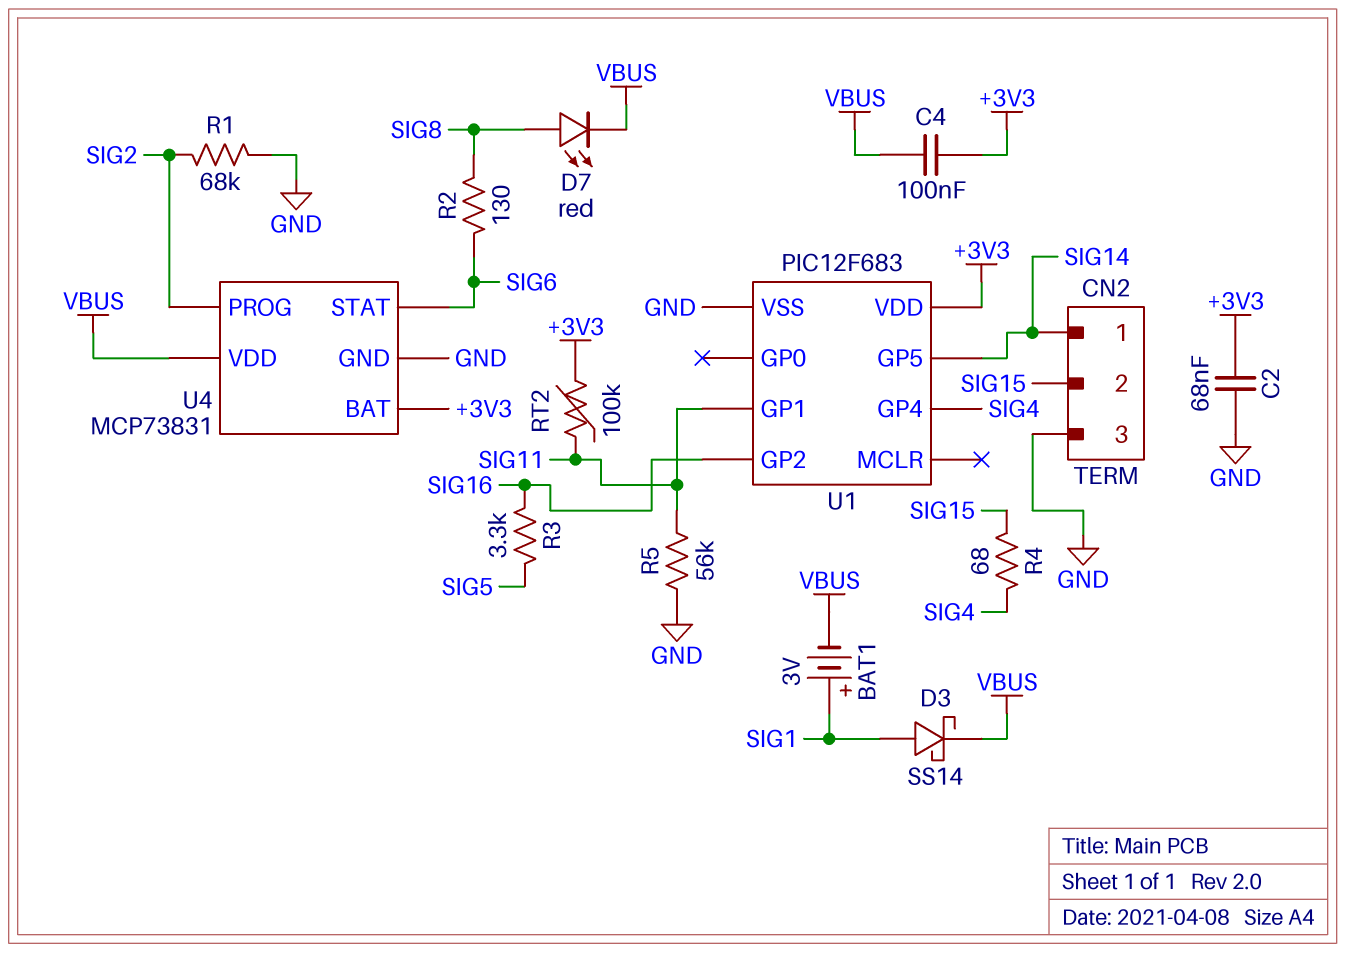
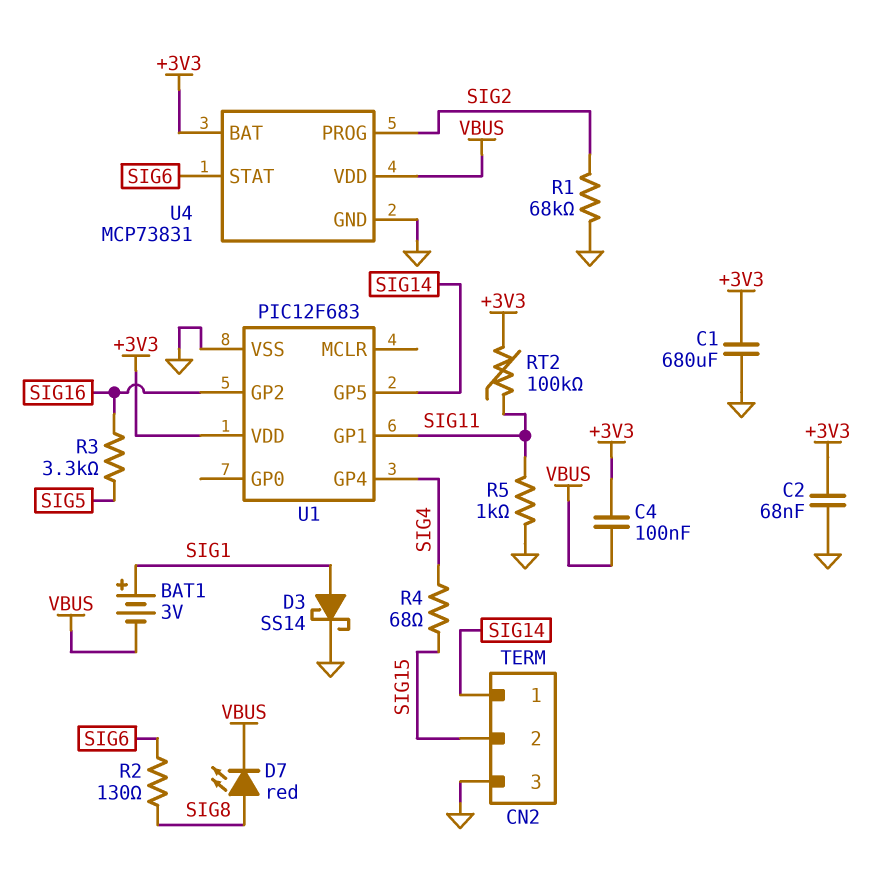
C1: none -> 680uF (+3V3, GND)
D3: schottky SS14 (A SIG1, K VBUS) -> schottky SS14 (A SIG1, K GND)
R5: 56k (GND, SIG11) -> 1k (GND, SIG11)

